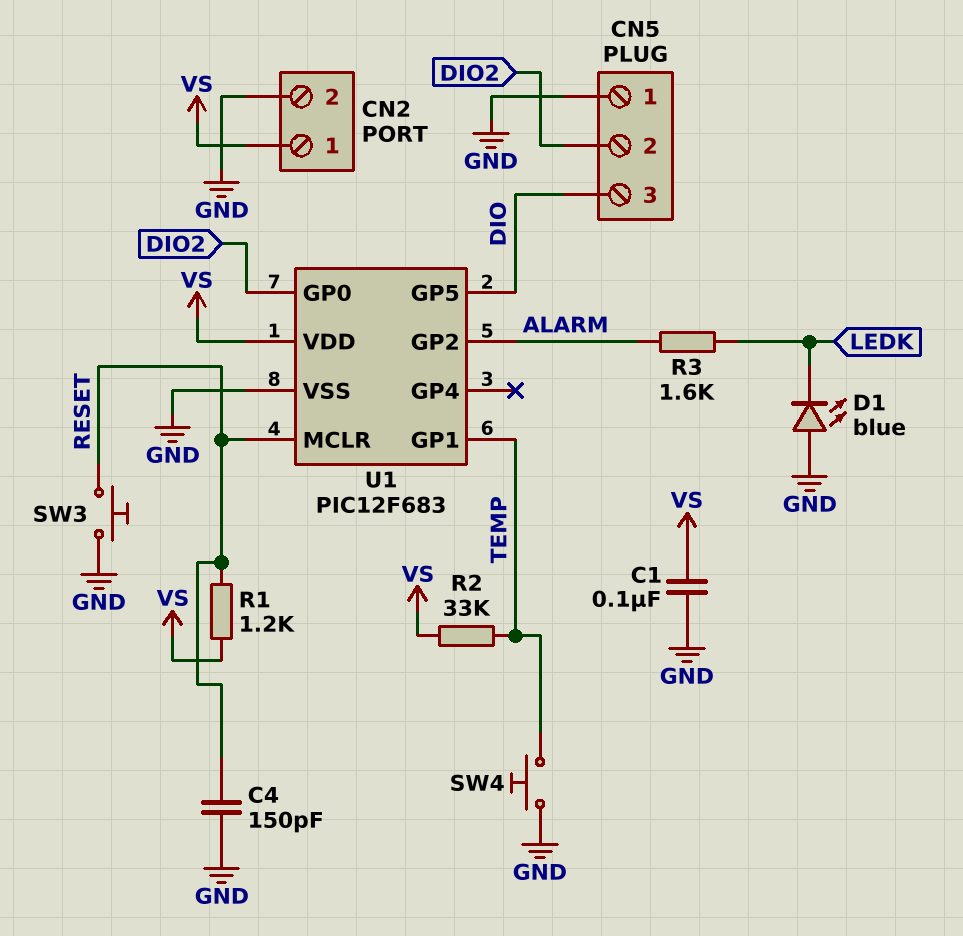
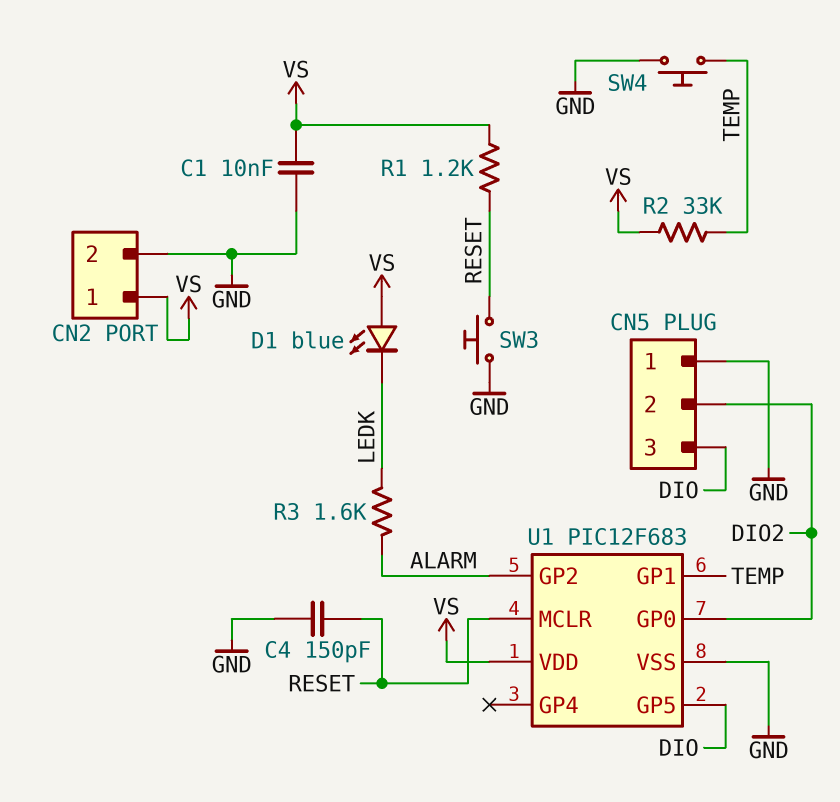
C1: 100nF (GND, VS) -> 10nF (GND, VS)
D1: LED blue (A GND, K LEDK) -> LED blue (A VS, K LEDK)

